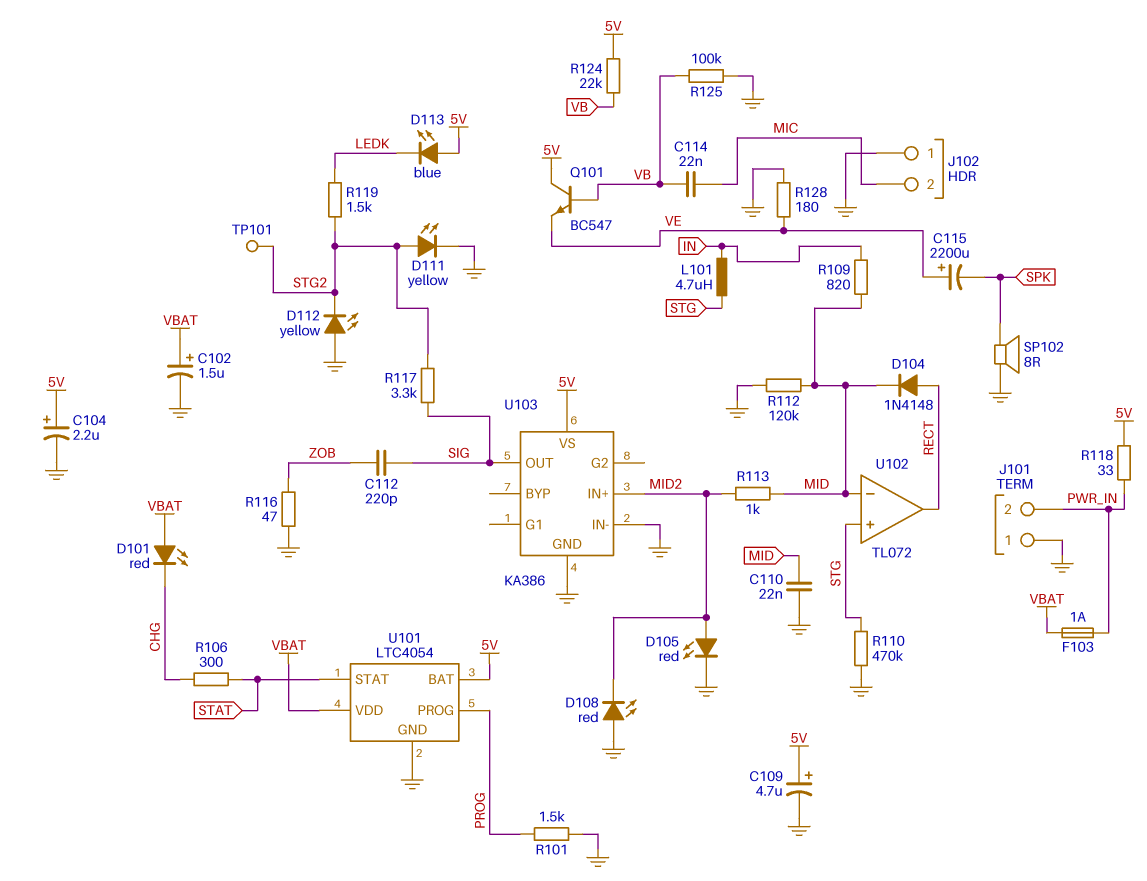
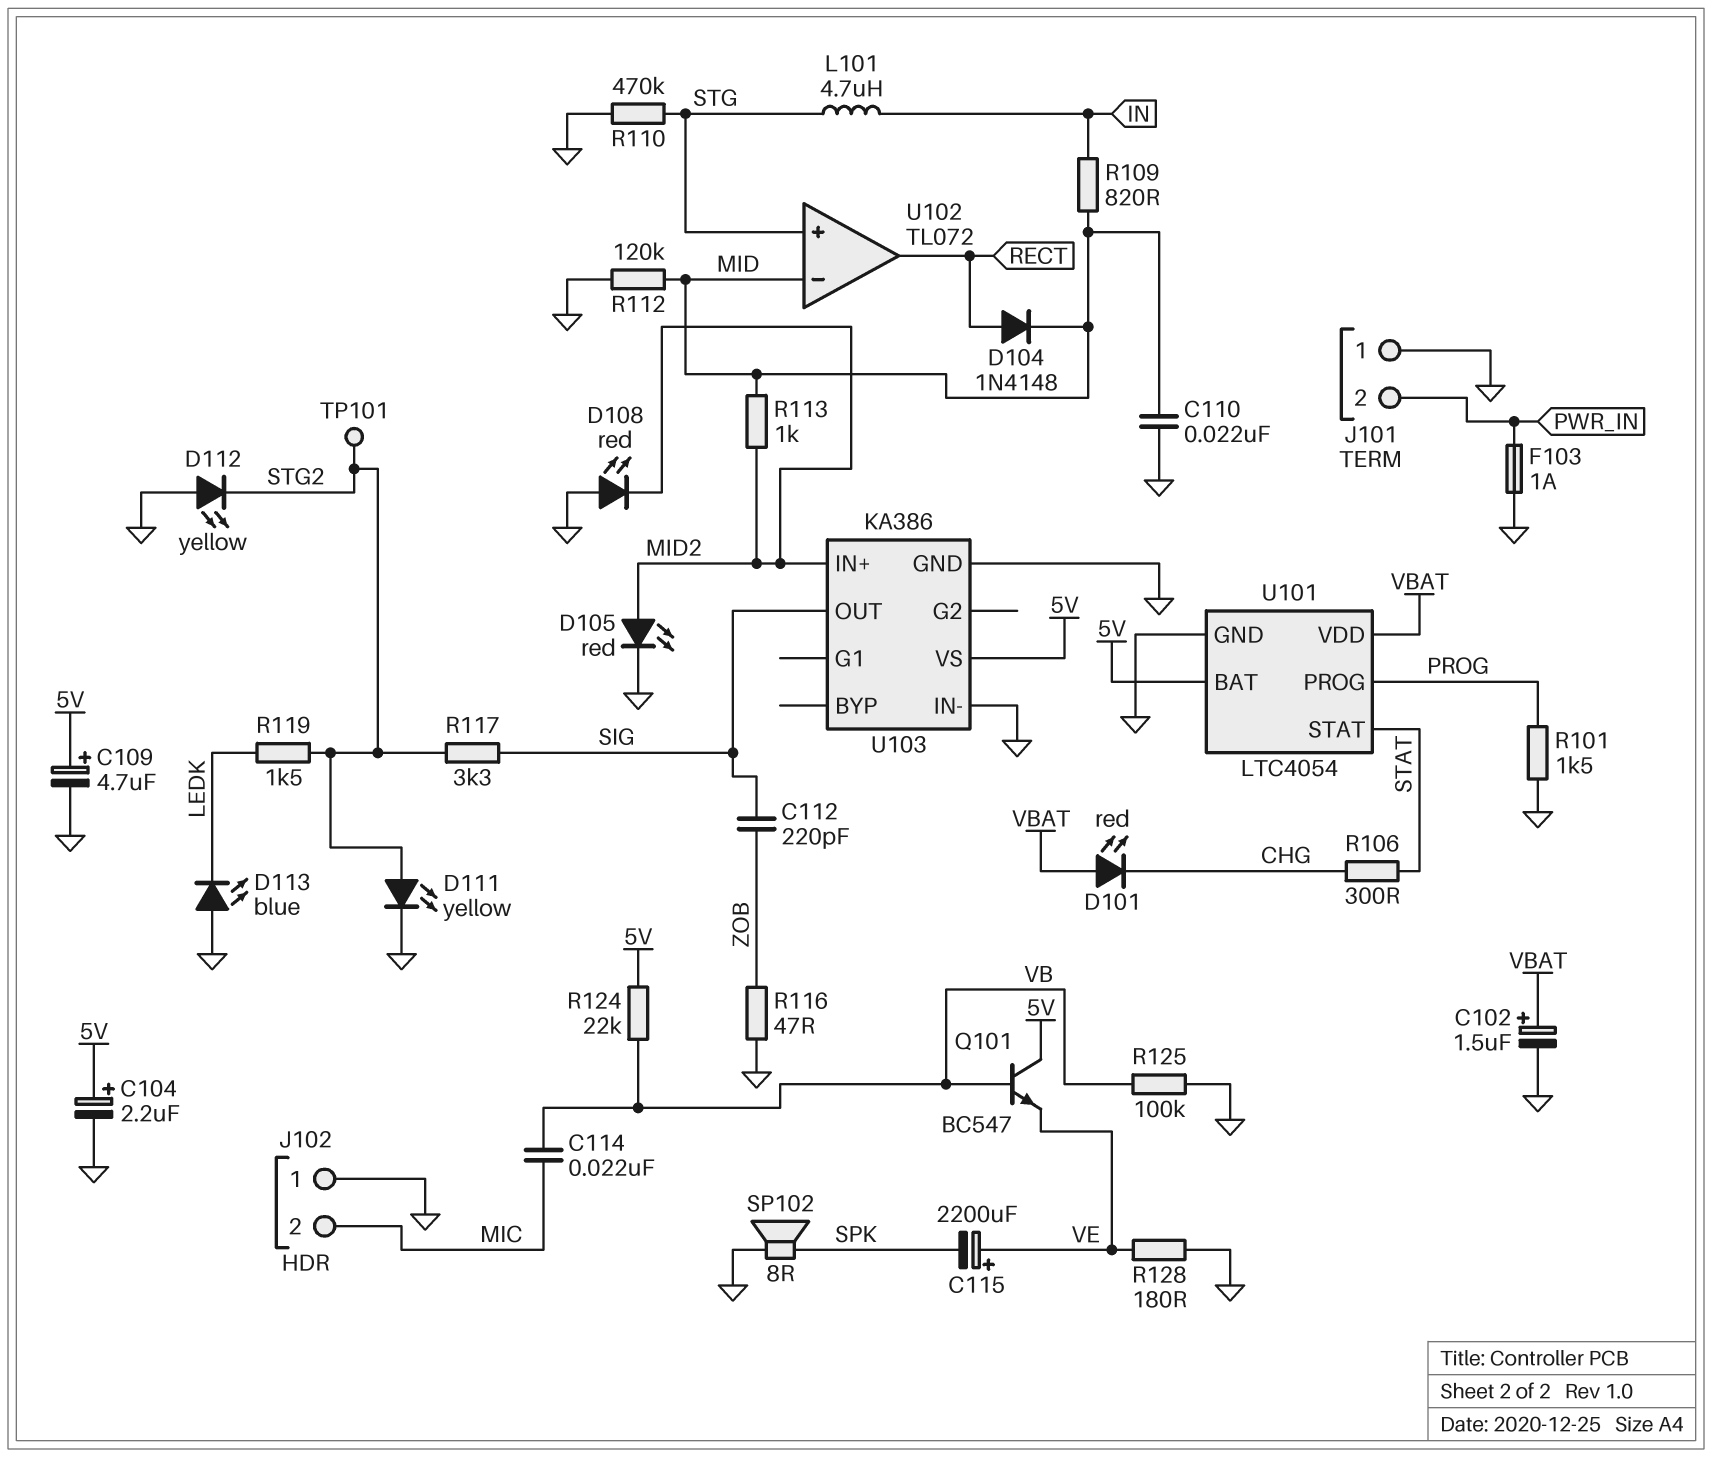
D113: LED blue (A 5V, K LEDK) -> LED blue (A GND, K LEDK)
F103: 1A (PWR_IN, VBAT) -> 1A (GND, PWR_IN)
R118: 33 (5V, PWR_IN) -> none

